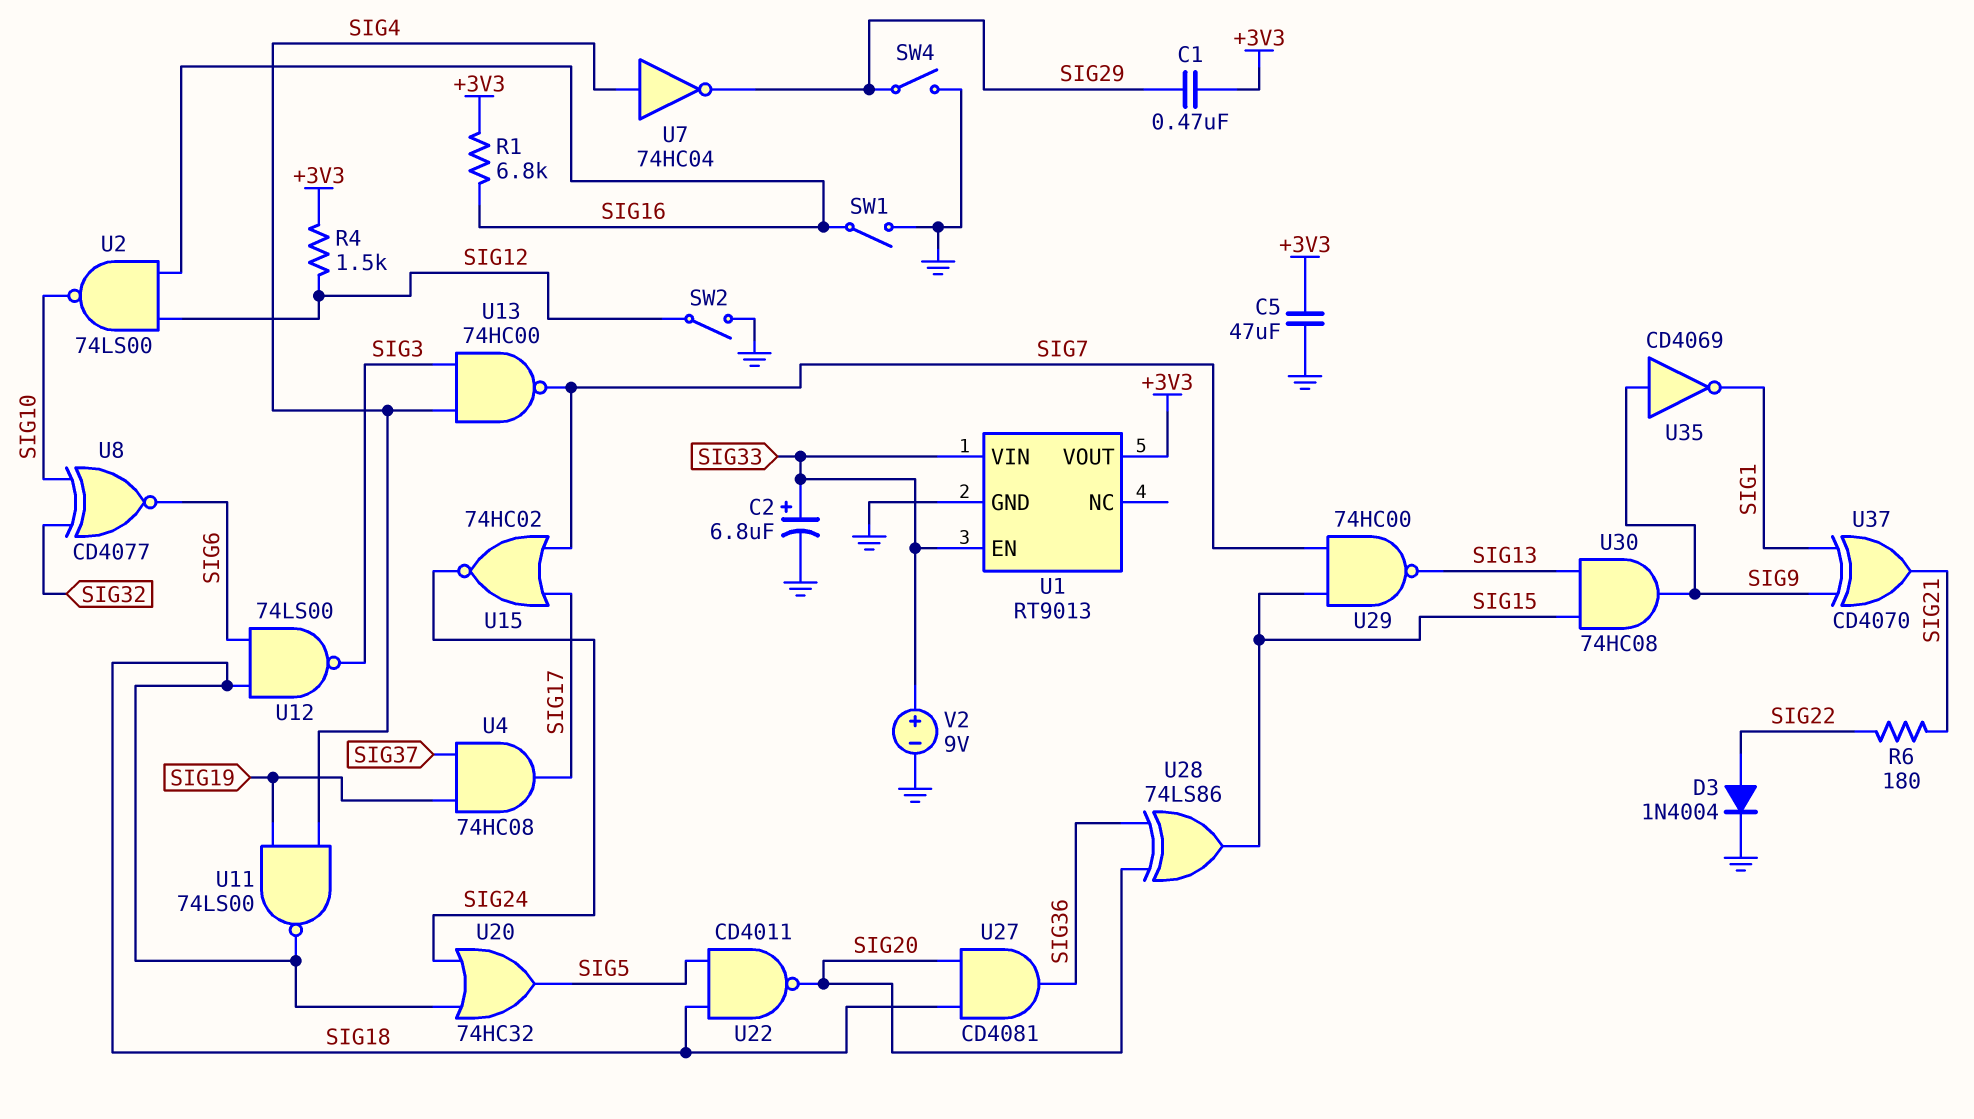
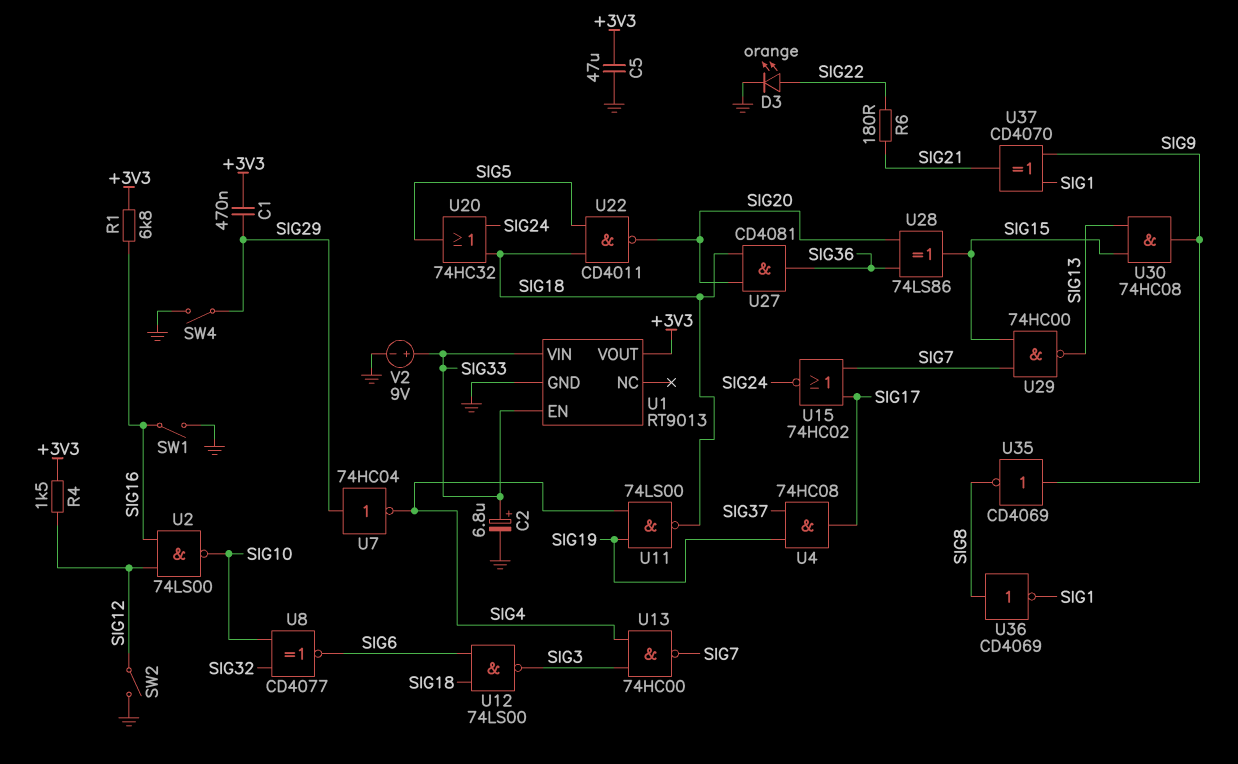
D3: diode 1N4004 (A SIG22, K GND) -> LED orange (A SIG22, K GND)
U7: NOT 74HC04 (in SIG4, out SIG29) -> NOT 74HC04 (in SIG29, out SIG4)
U35: NOT CD4069 (in SIG9, out SIG1) -> NOT CD4069 (in SIG9, out SIG8)
U36: none -> NOT CD4069 (in SIG8, out SIG1)

